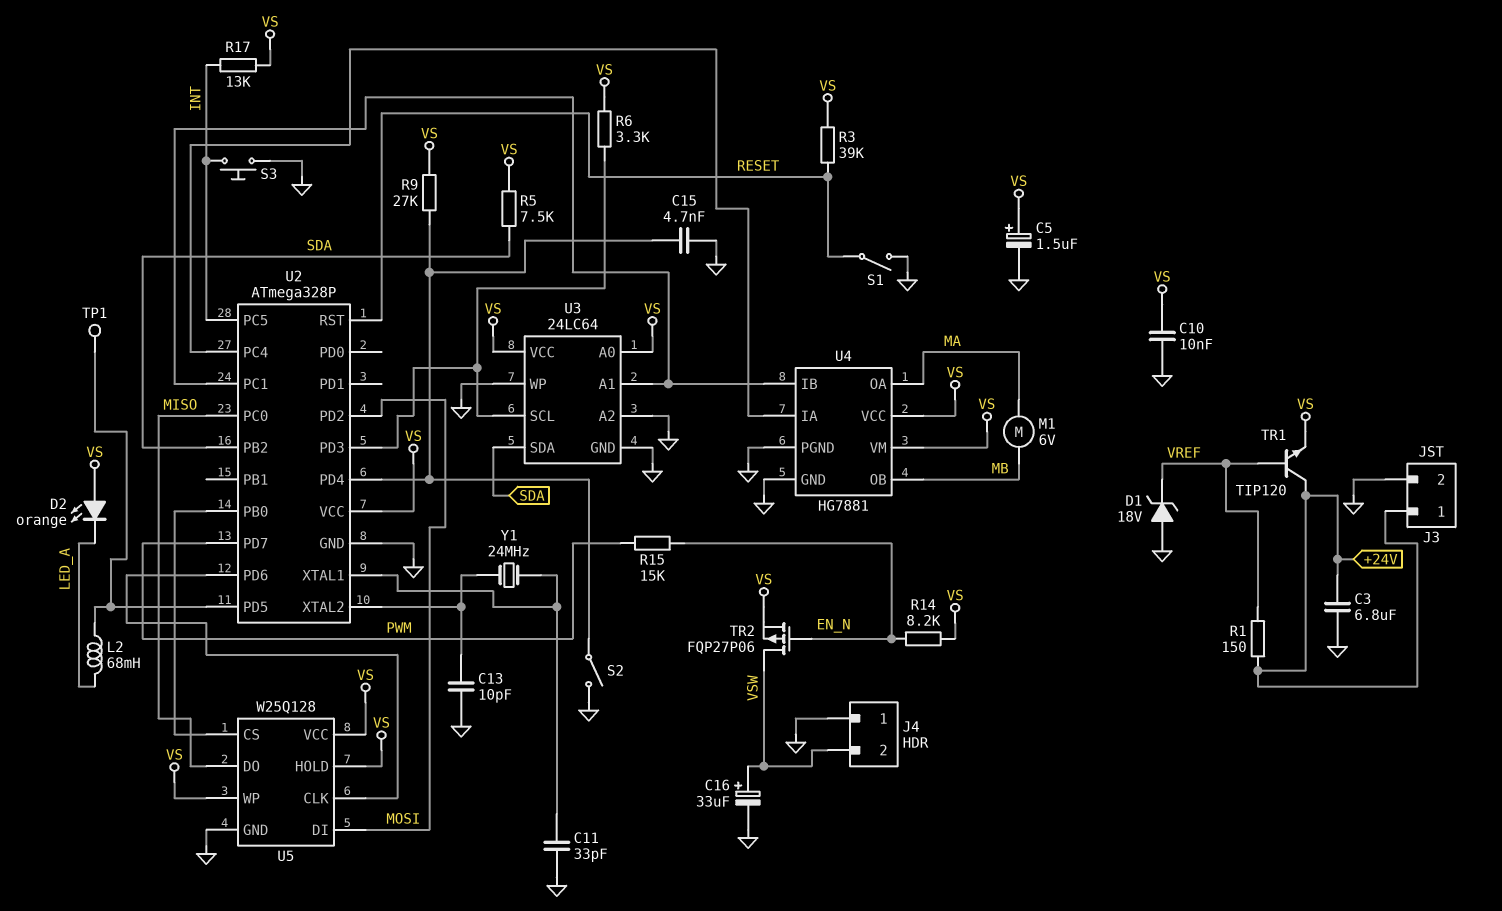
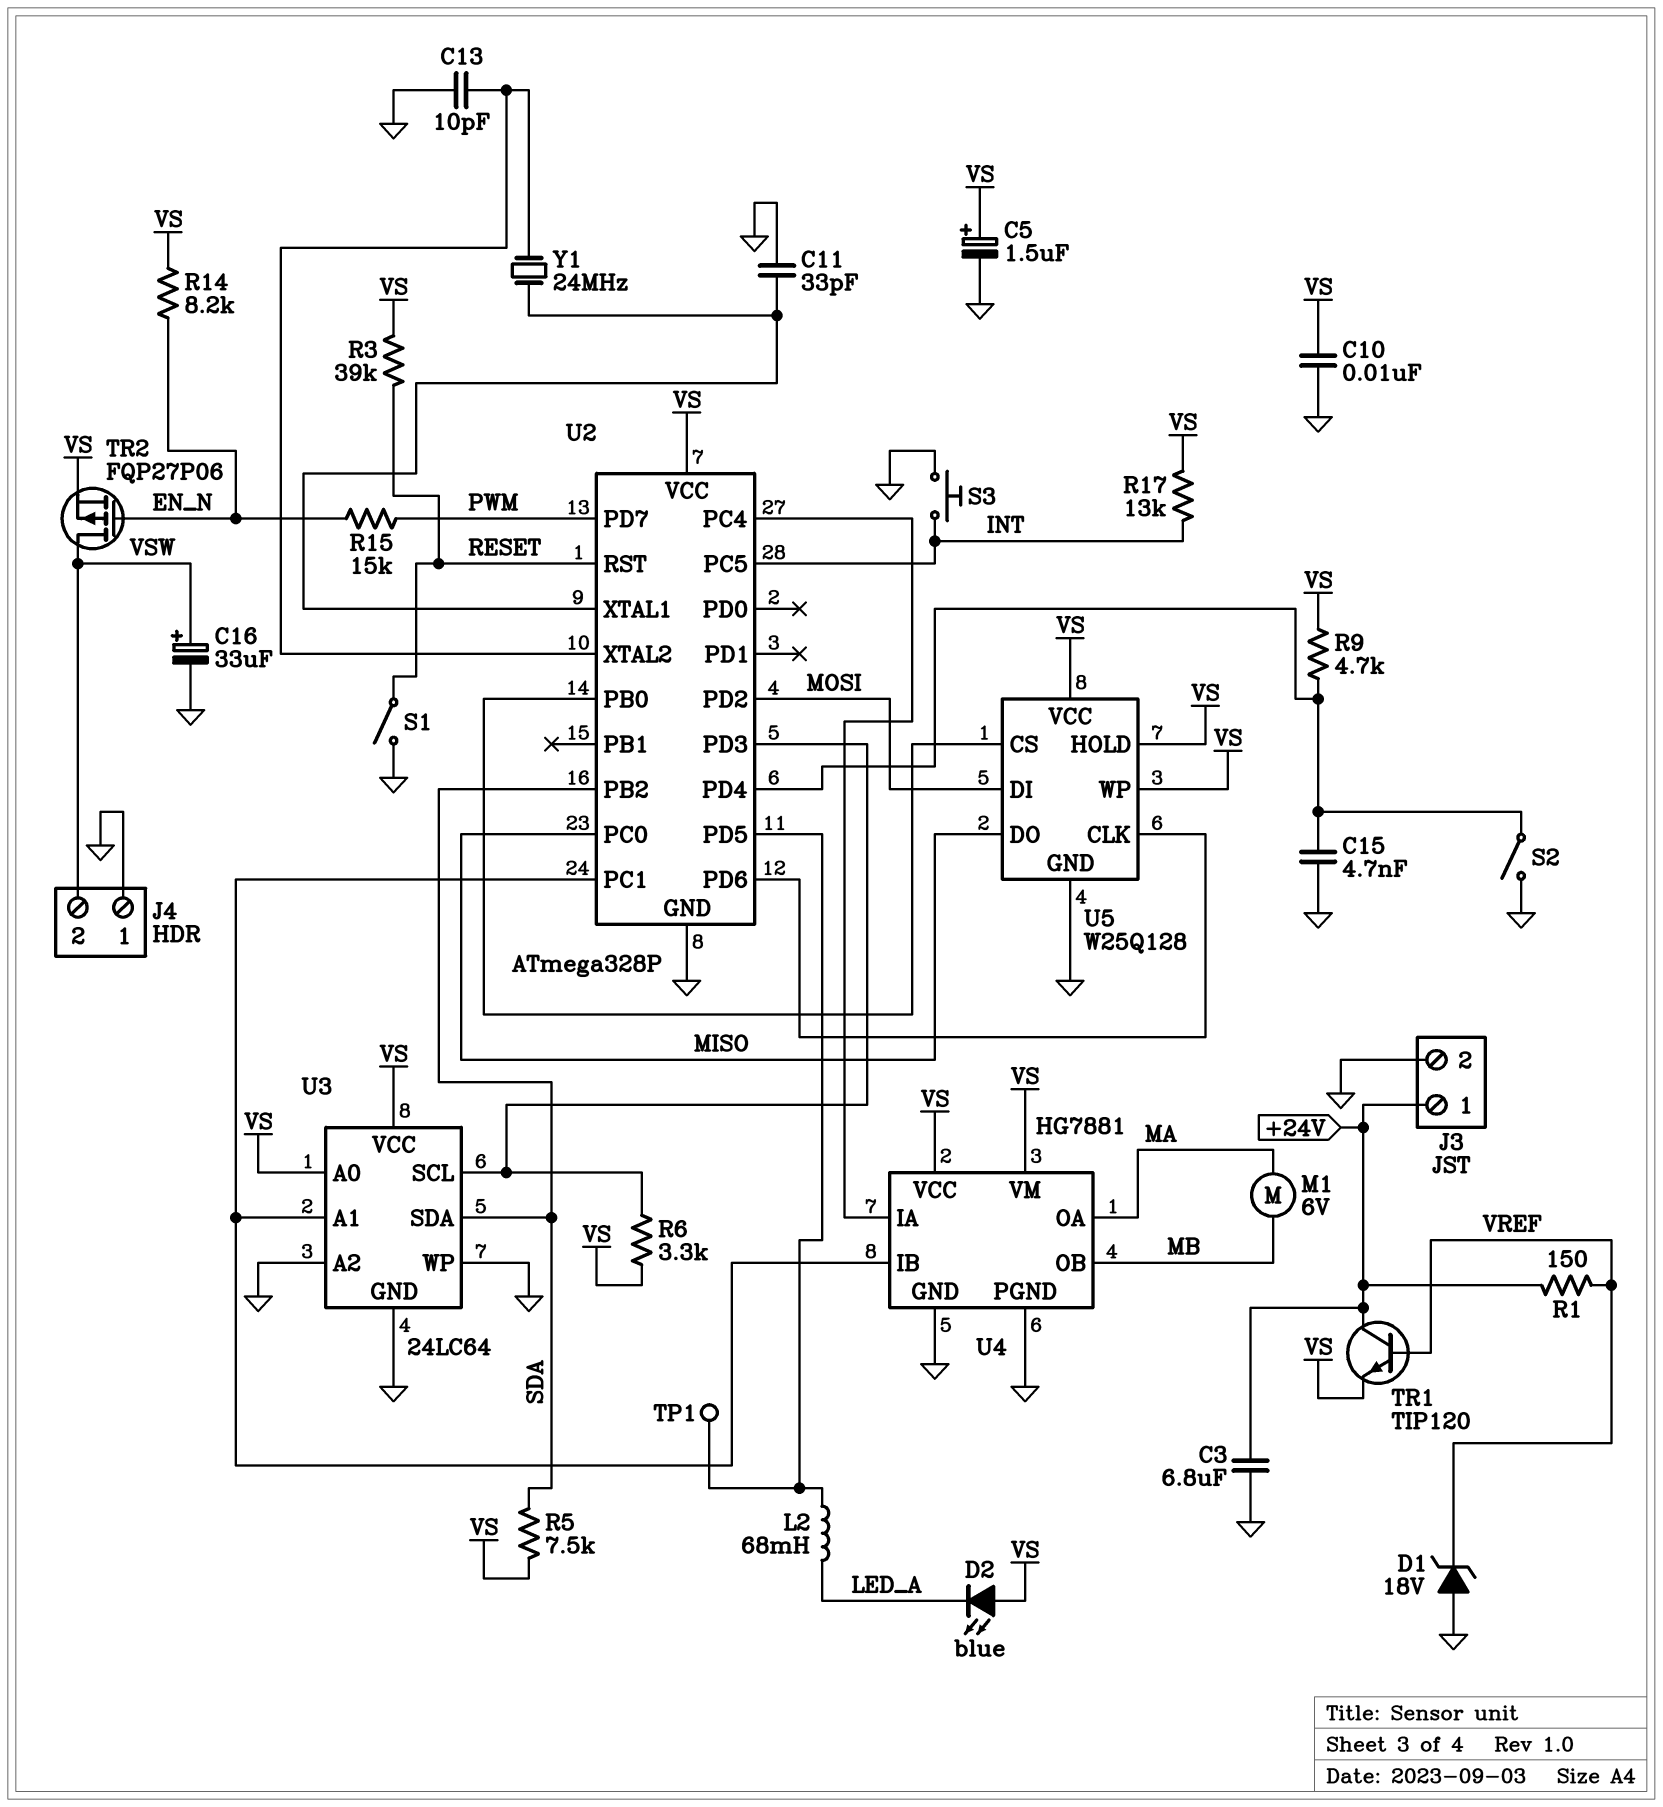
D2: LED orange (A VS, K LED_A) -> LED blue (A VS, K LED_A)
R9: 27k (U2/PD4, VS) -> 4.7k (U2/PD4, VS)

